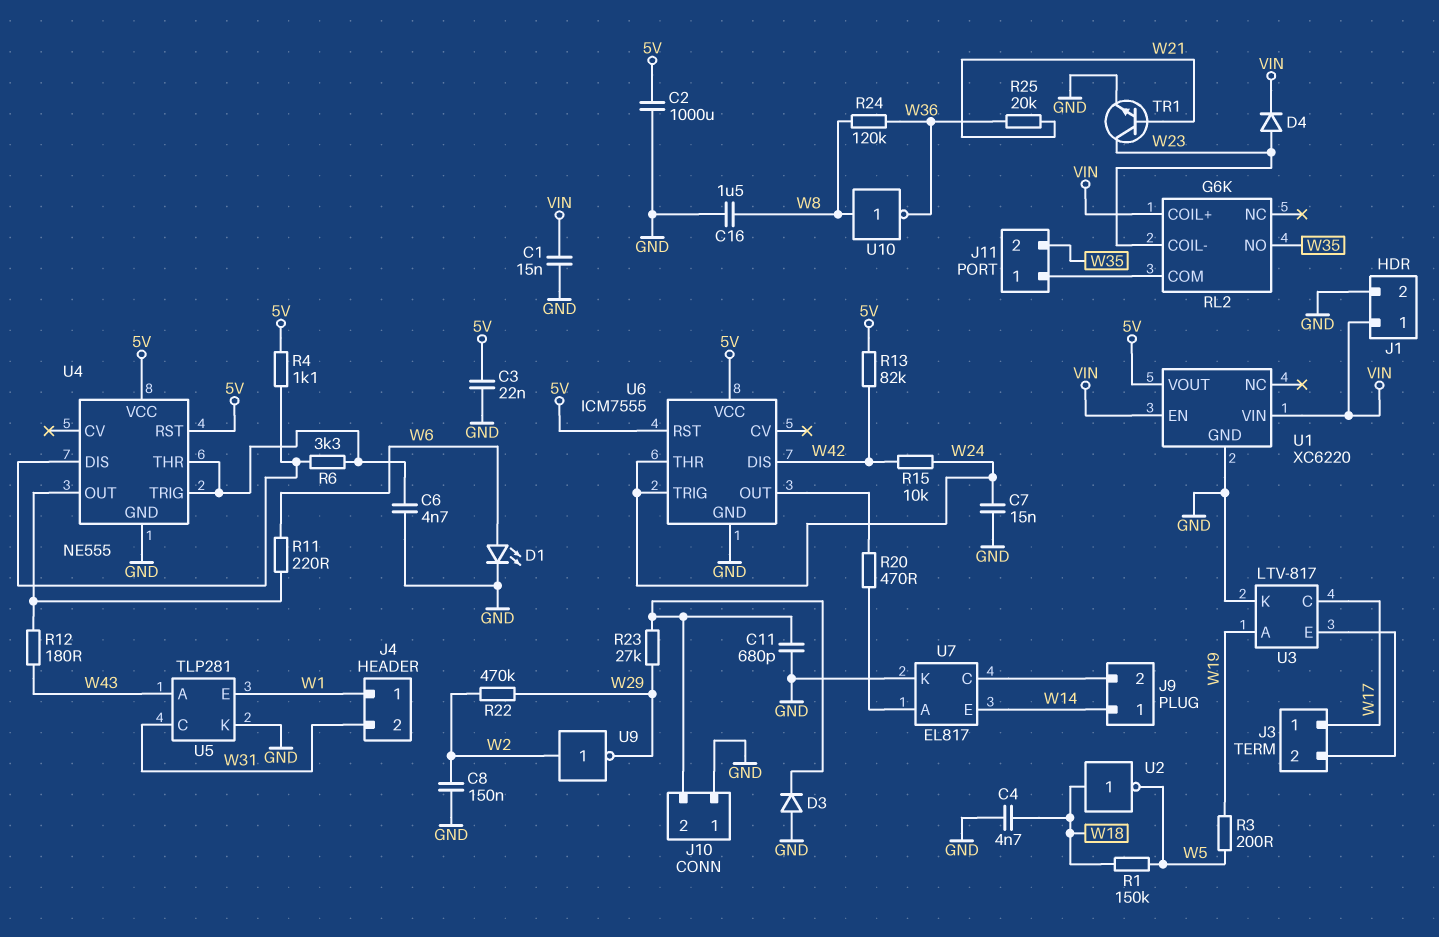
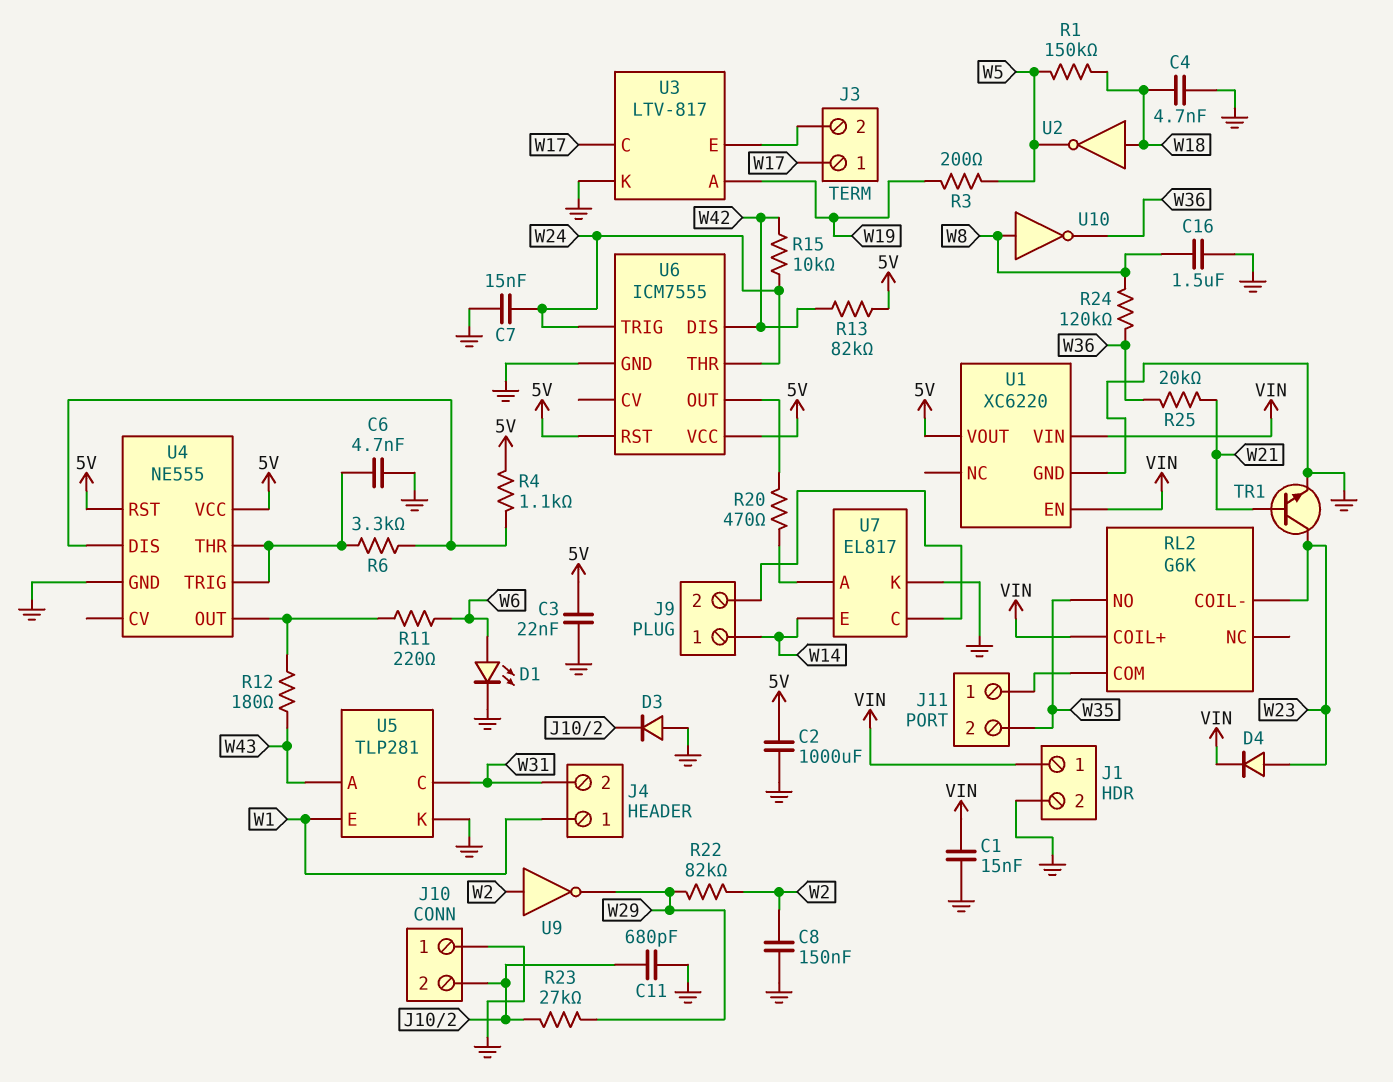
R22: 470k (W2, W29) -> 82k (W2, W29)

